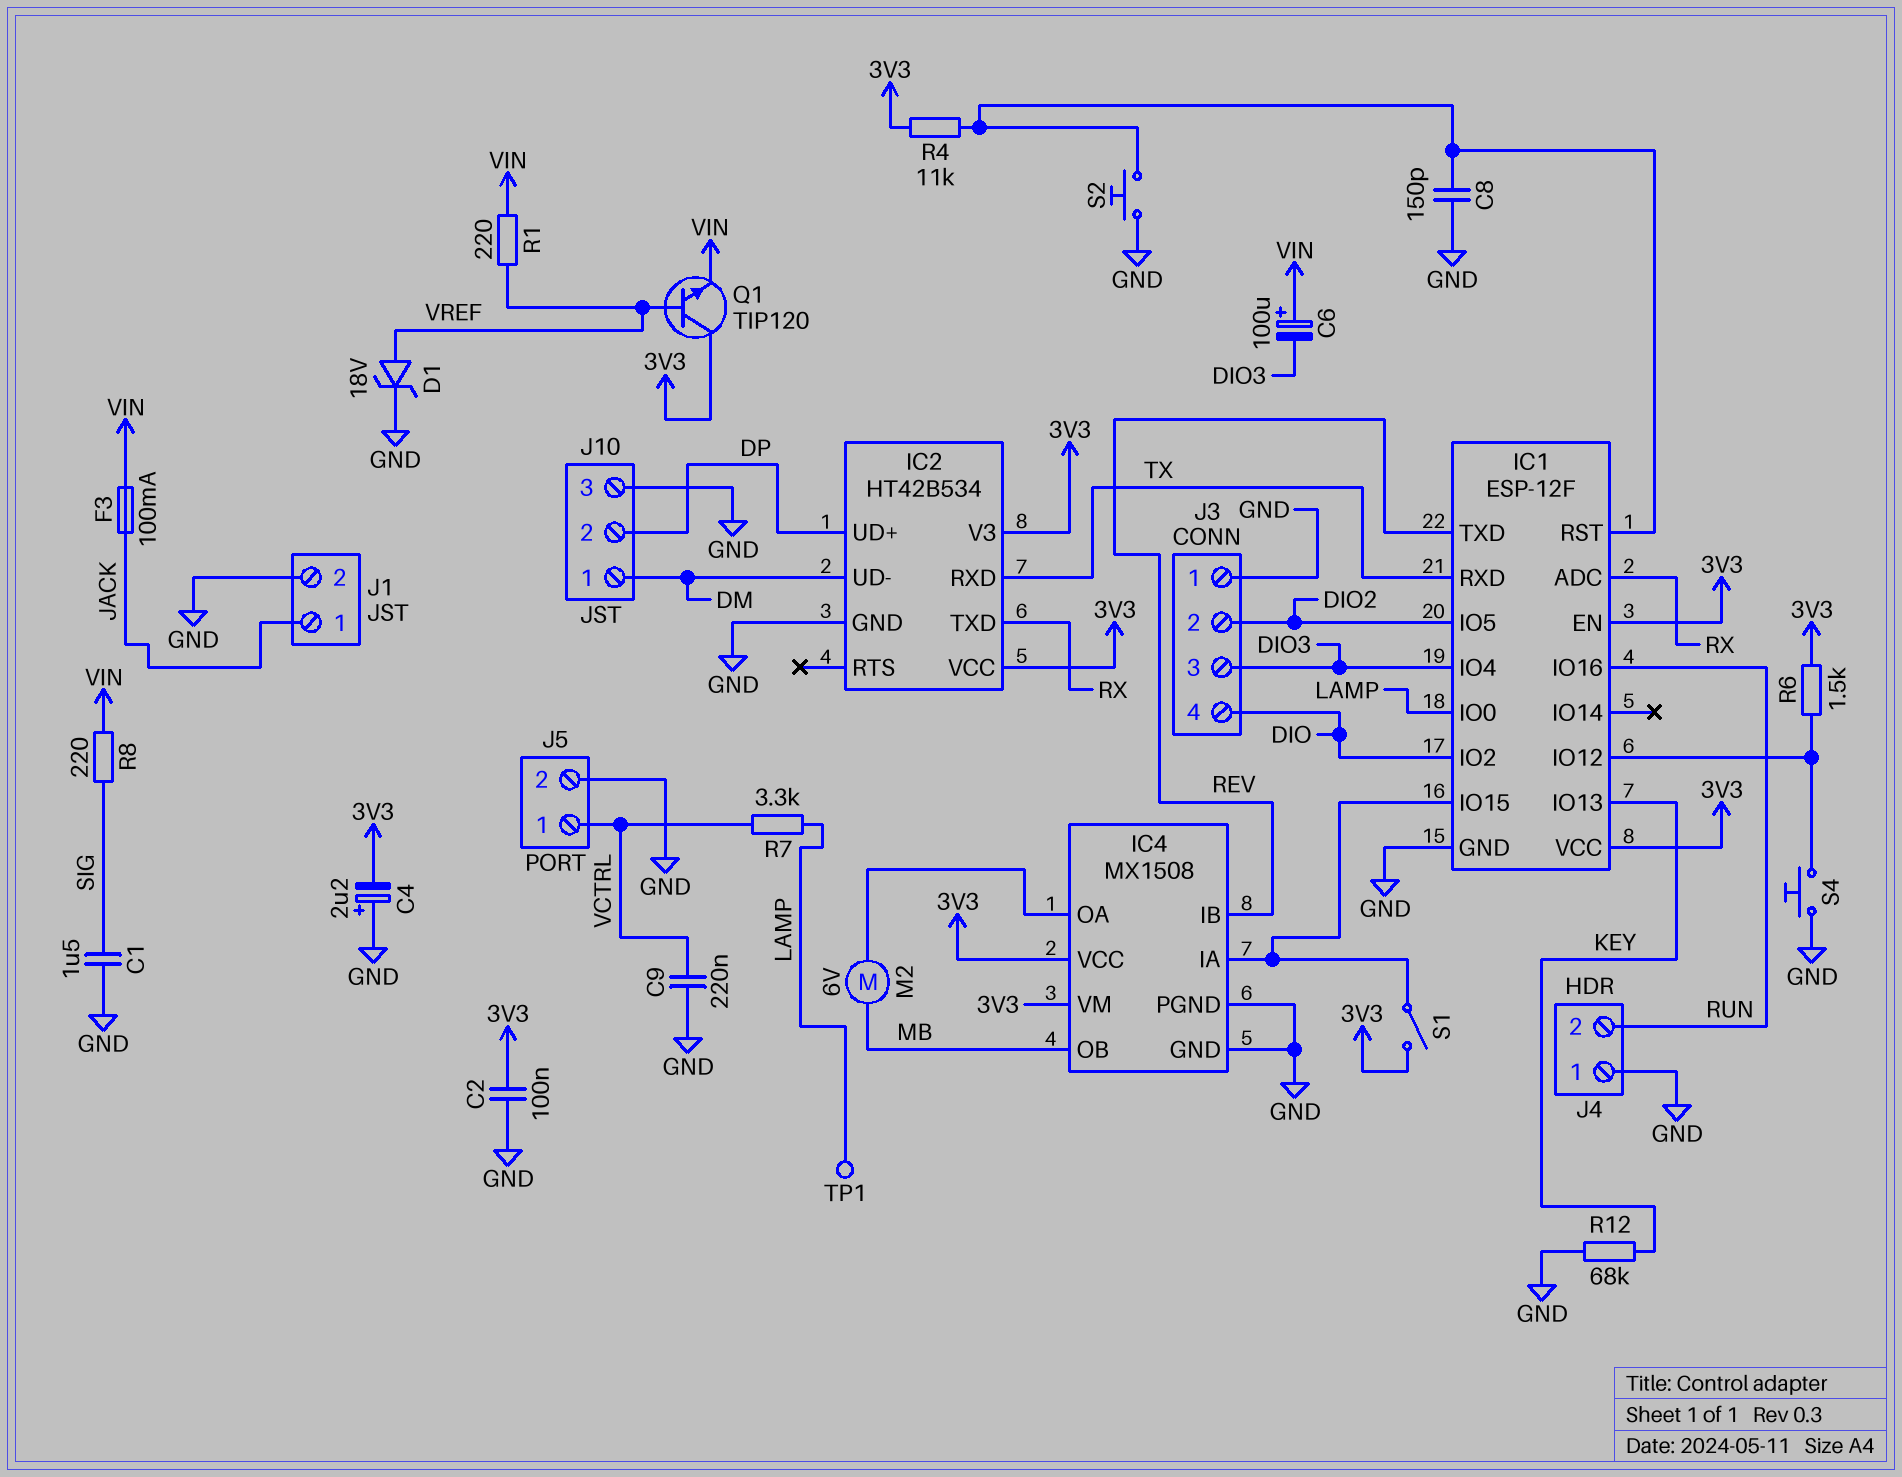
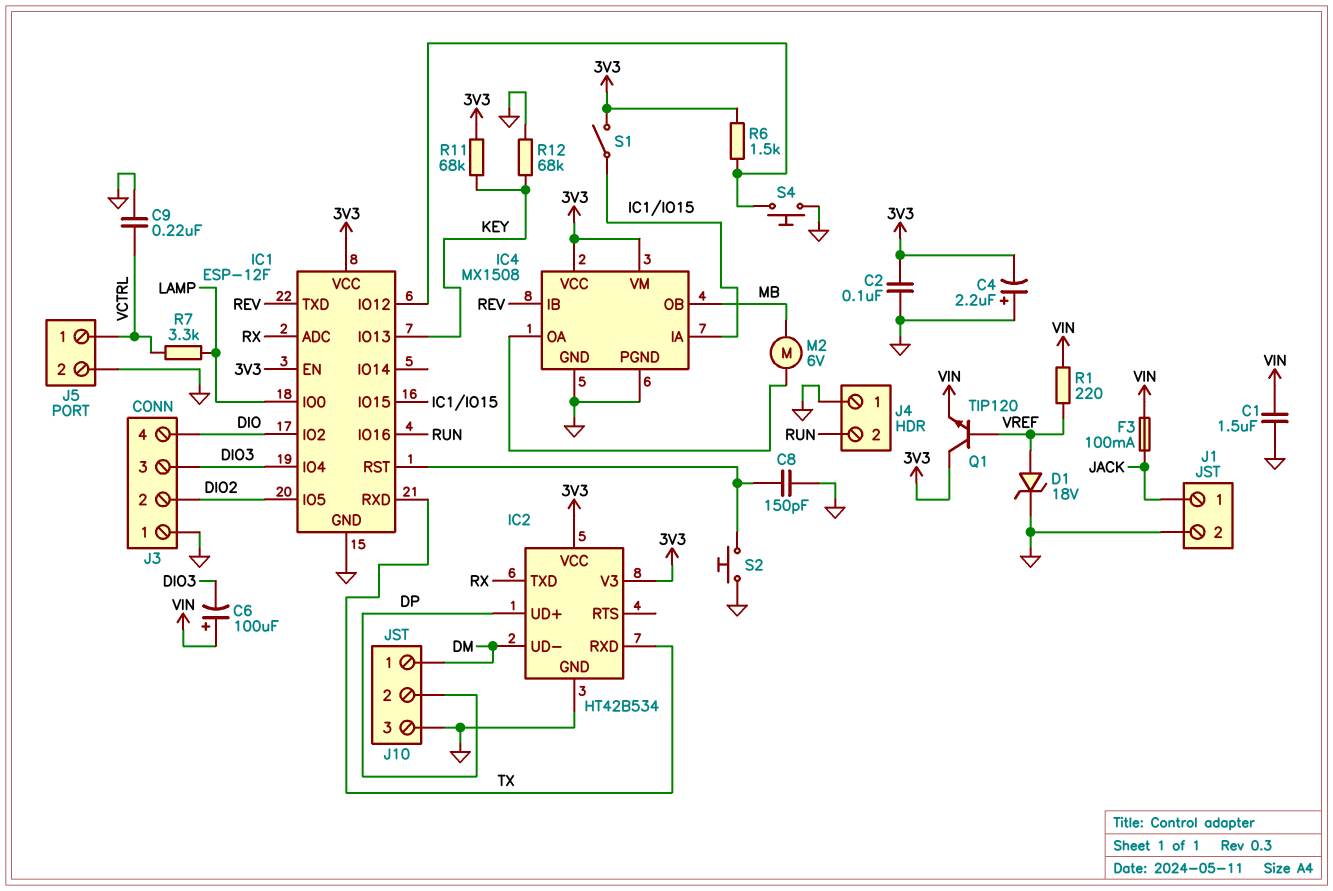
C1: 1.5uF (GND, SIG) -> 1.5uF (GND, VIN)
R4: 11k (3V3, IC1/RST) -> none
R8: 220 (SIG, VIN) -> none
R11: none -> 68k (3V3, KEY)
TP1: test point (LAMP) -> none

